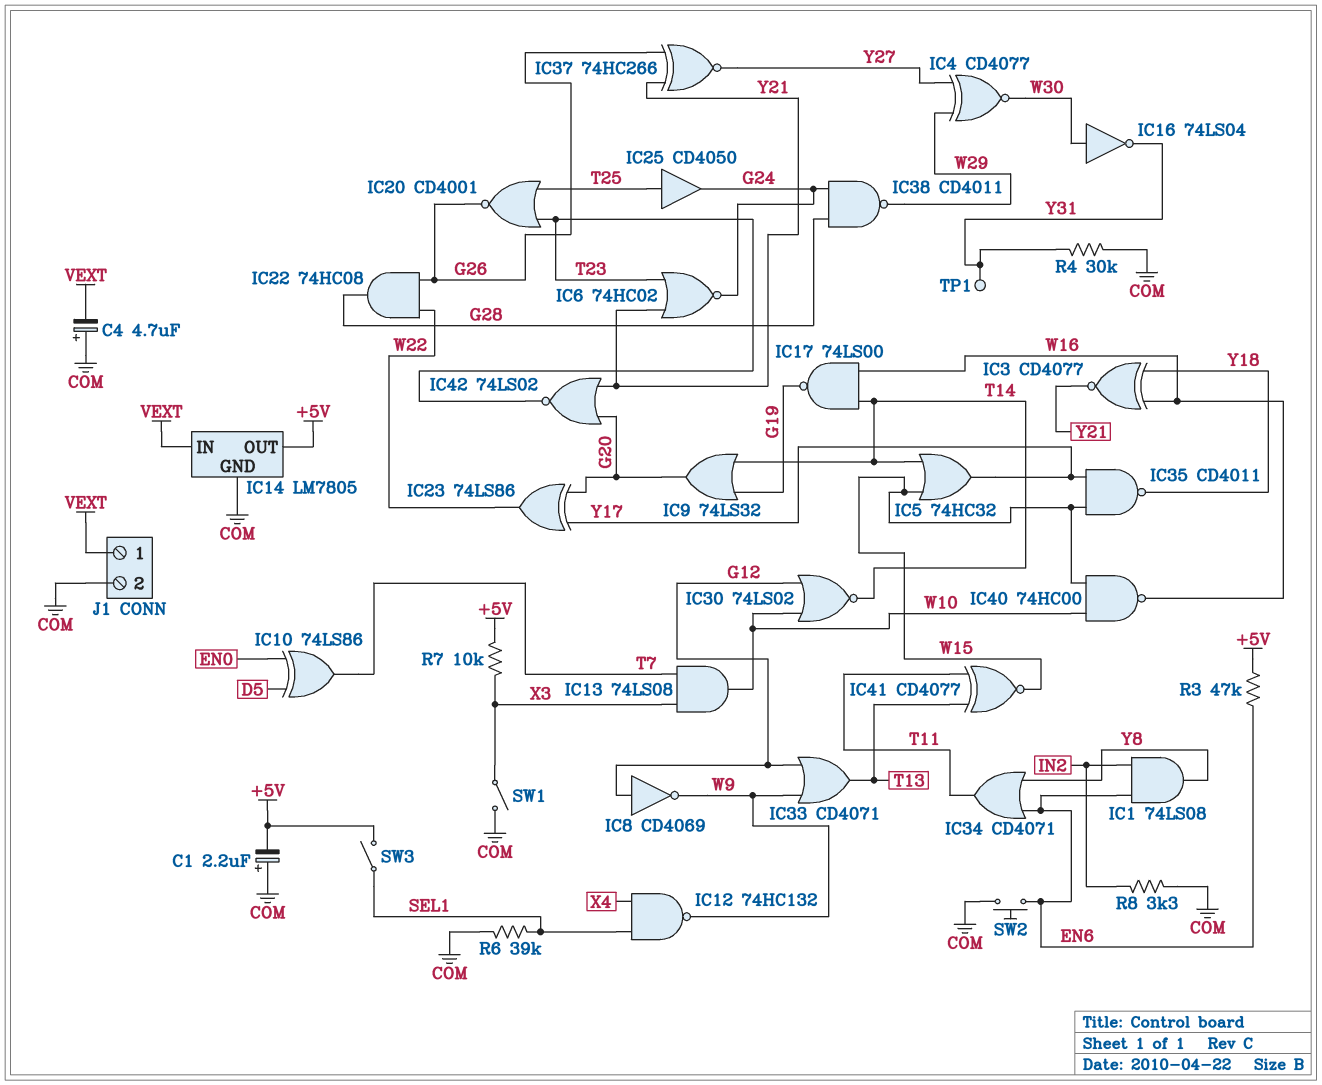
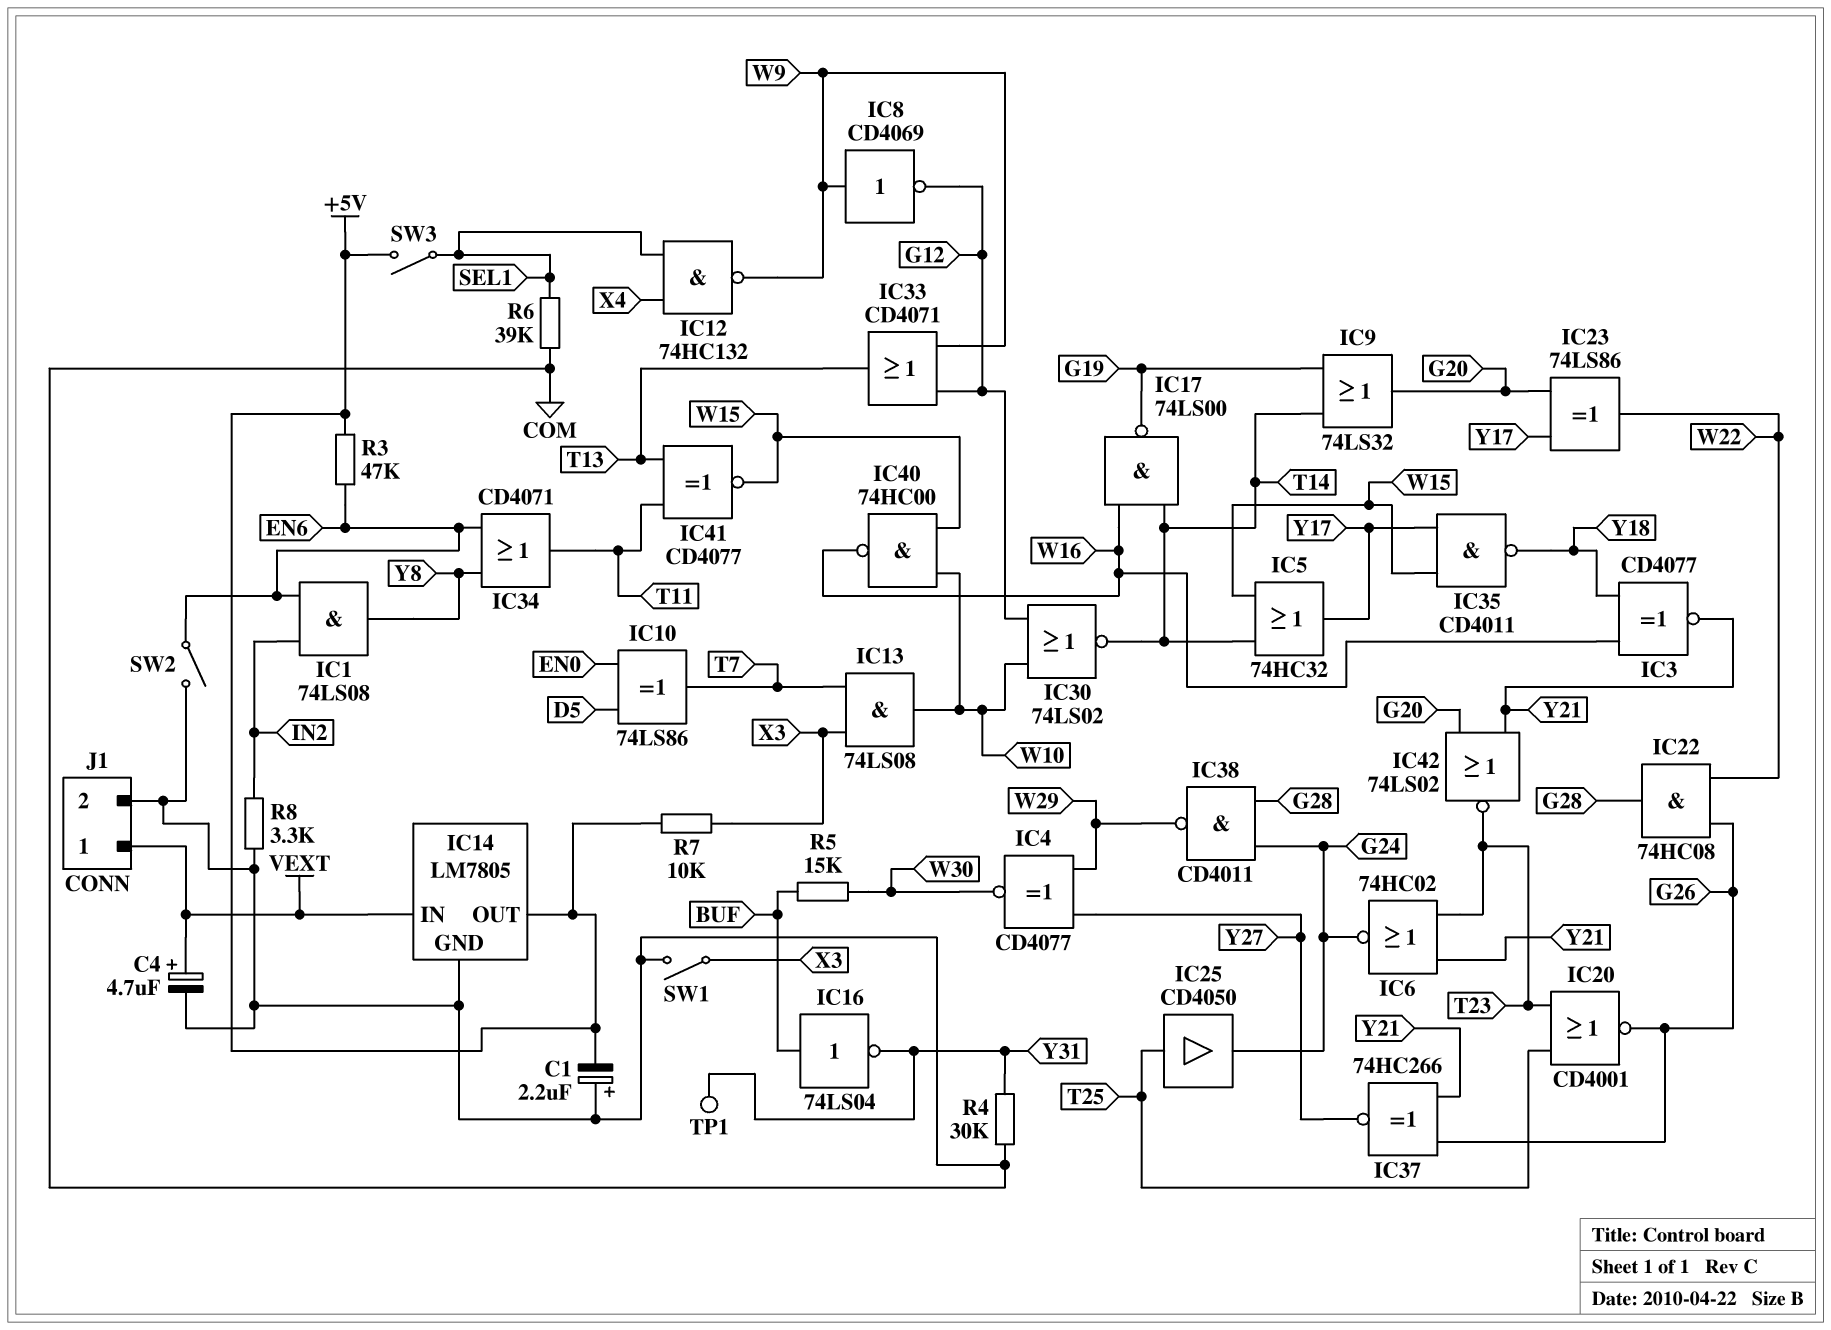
C4: 4.7uF (plus COM, minus VEXT) -> 4.7uF (plus VEXT, minus COM)
IC8: NOT CD4069 (in G12, out W9) -> NOT CD4069 (in W9, out G12)
IC16: NOT 74LS04 (in W30, out Y31) -> NOT 74LS04 (in BUF, out Y31)
R5: none -> 15k (BUF, W30)
SW2: button (COM, EN6) -> switch (COM, EN6)

